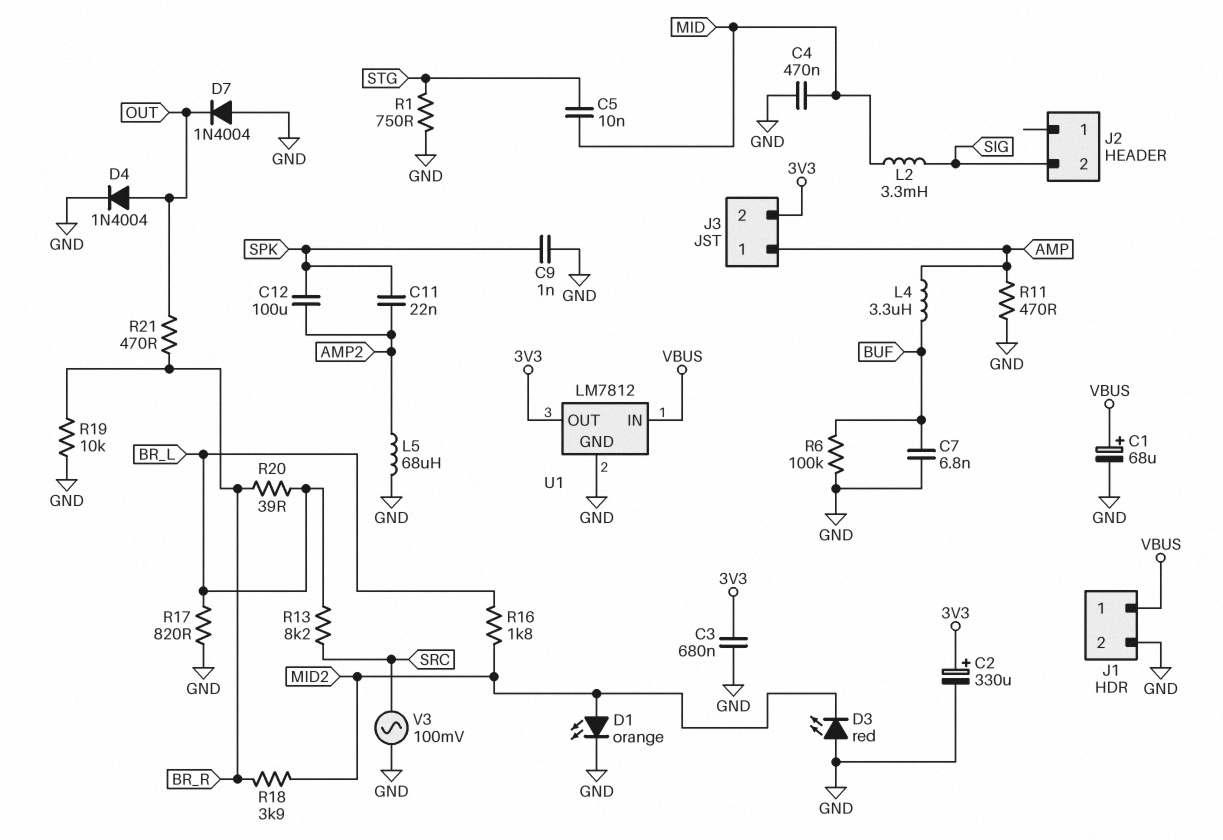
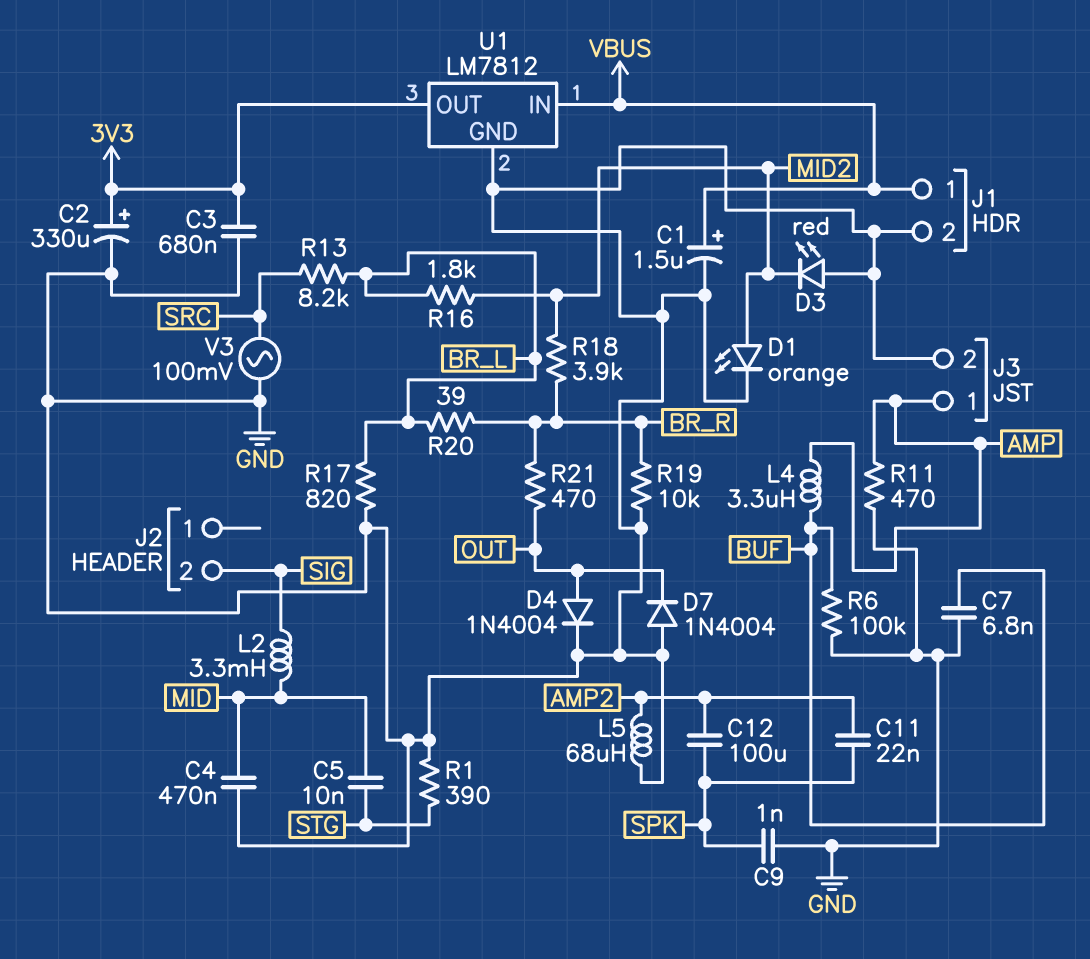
C1: 68uF (plus VBUS, minus GND) -> 1.5uF (plus VBUS, minus GND)
J3 pin 2: 3V3 -> GND
R1: 750 (GND, STG) -> 390 (GND, STG)

